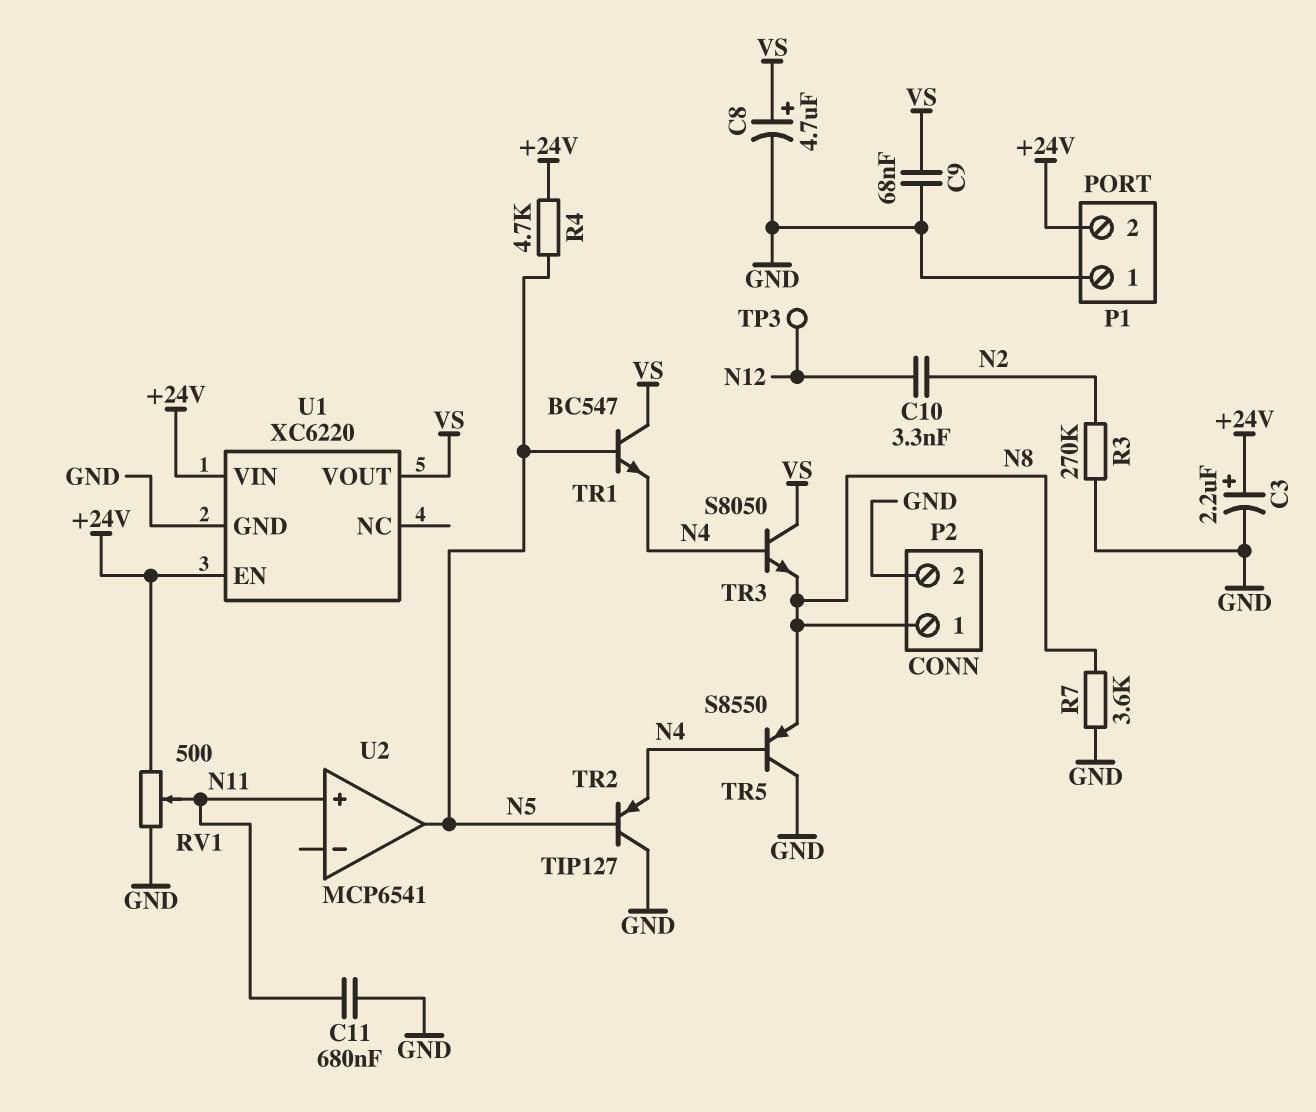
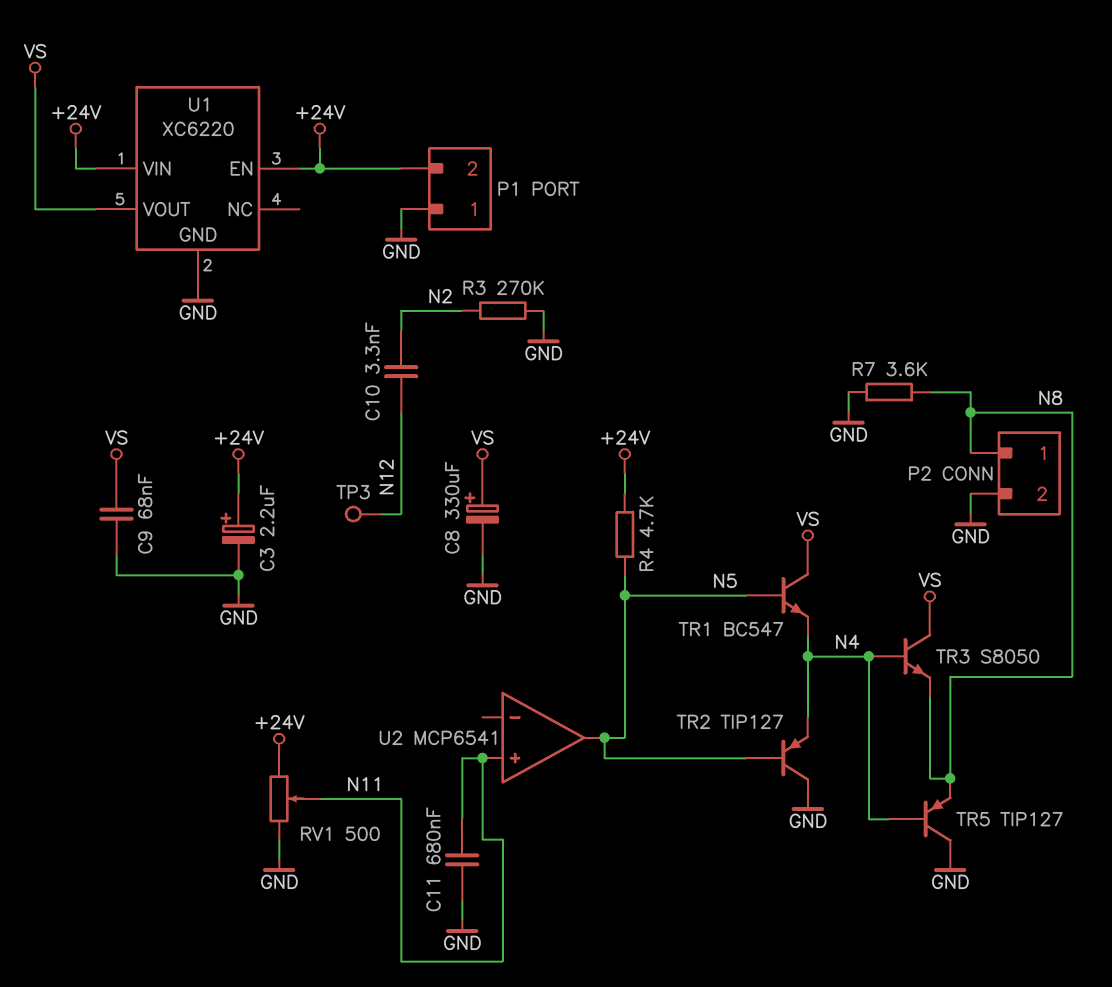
C8: 4.7uF (plus VS, minus GND) -> 330uF (plus VS, minus GND)
TR5: PNP S8550 (B N4, C GND, E N8) -> PNP TIP127 (B N4, C GND, E N8)

